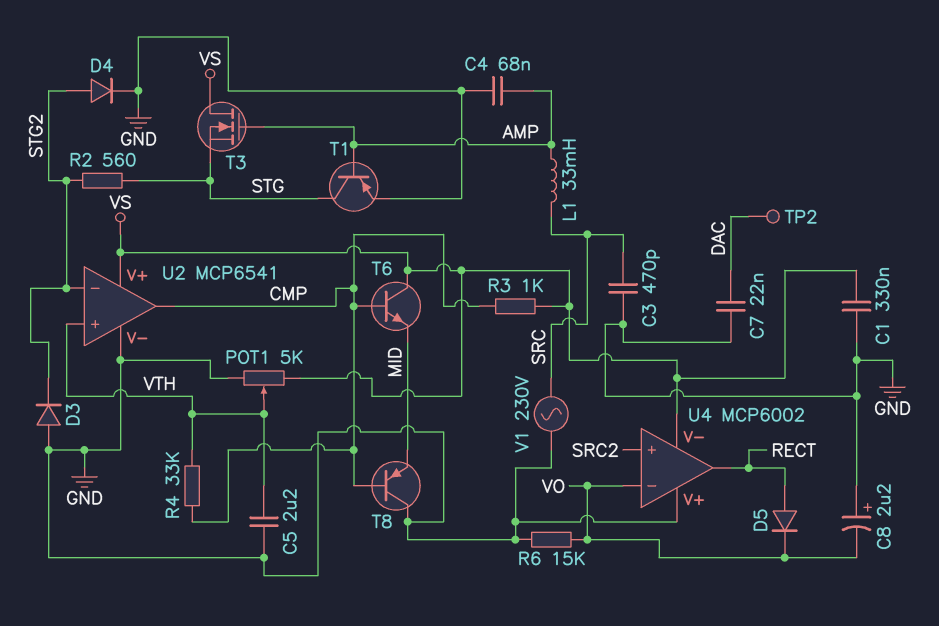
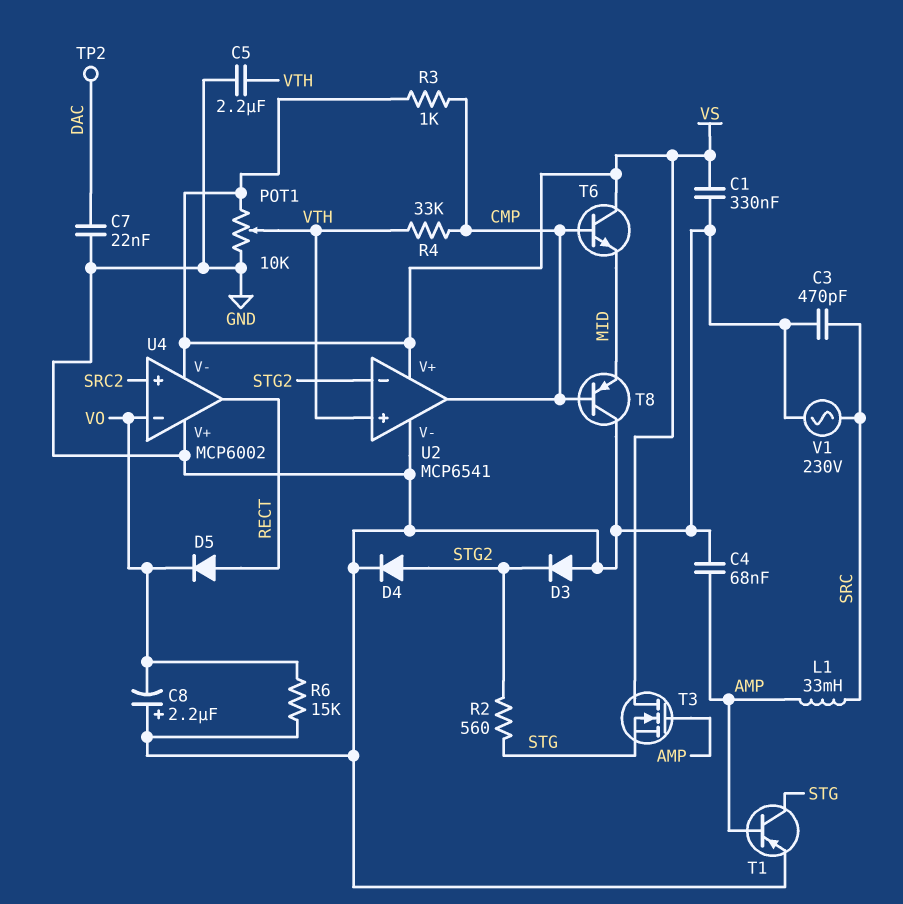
POT1: 5k (GND, VS, wiper VTH) -> 10k (GND, VS, wiper VTH)

